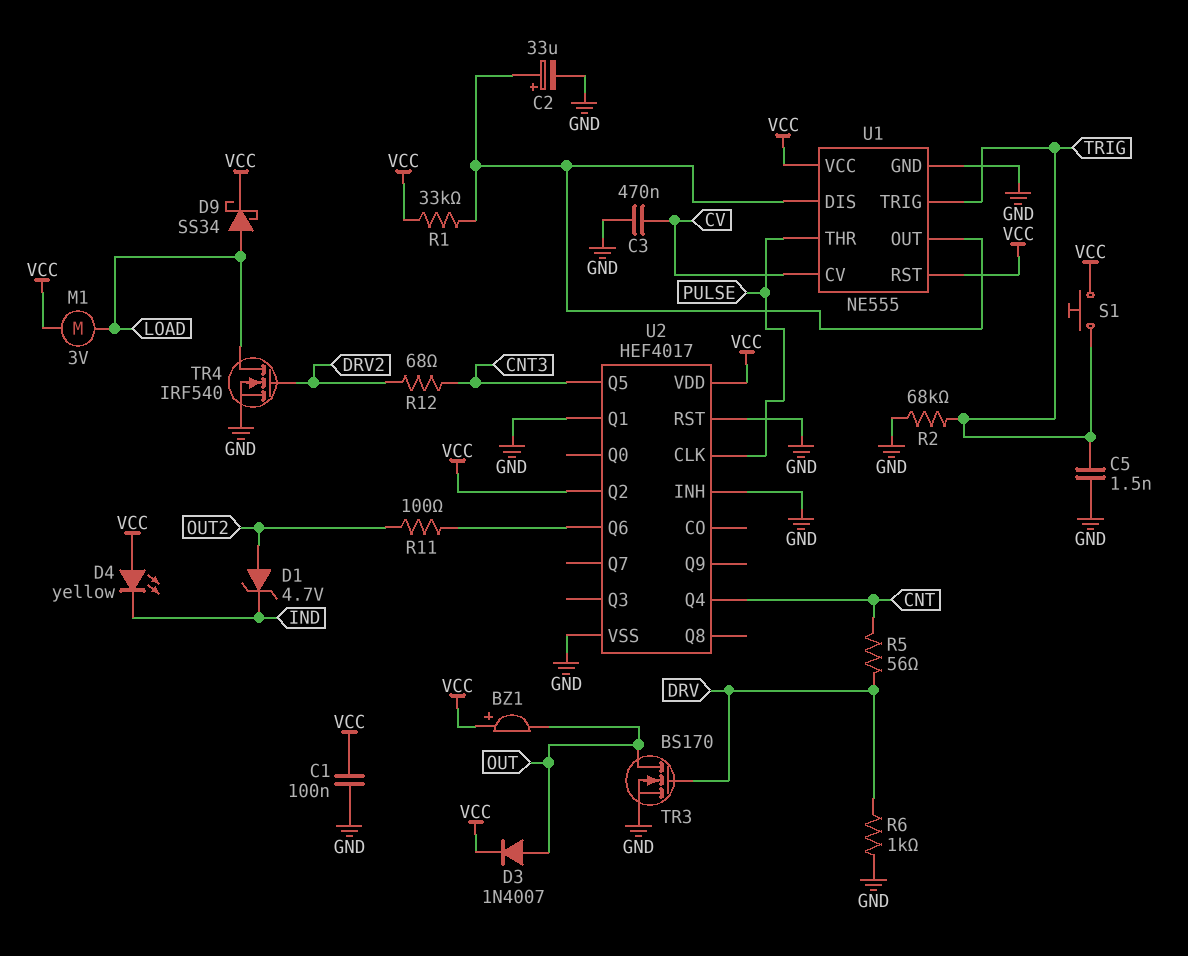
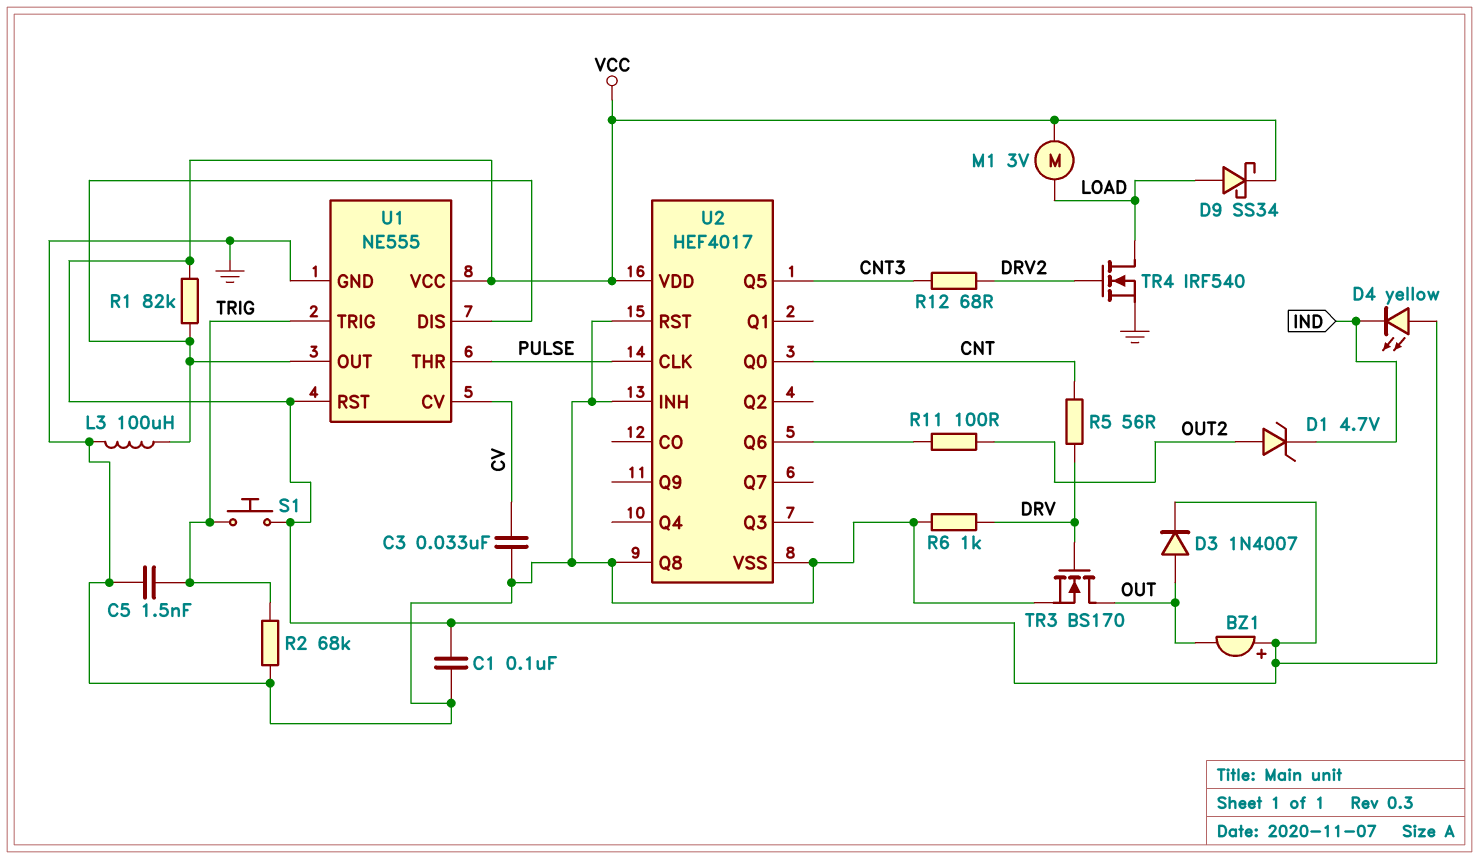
C2: 33uF (plus U1/DIS, minus GND) -> none
C3: 470nF (CV, GND) -> 33nF (CV, GND)
L3: none -> 100uH (GND, U1/DIS)
R1: 33k (U1/DIS, VCC) -> 82k (U1/DIS, VCC)
U2 pin Q0: none -> CNT
U2 pin Q1: GND -> none
U2 pin Q2: VCC -> none
U2 pin Q4: CNT -> none
U2 pin Q8: none -> GND

